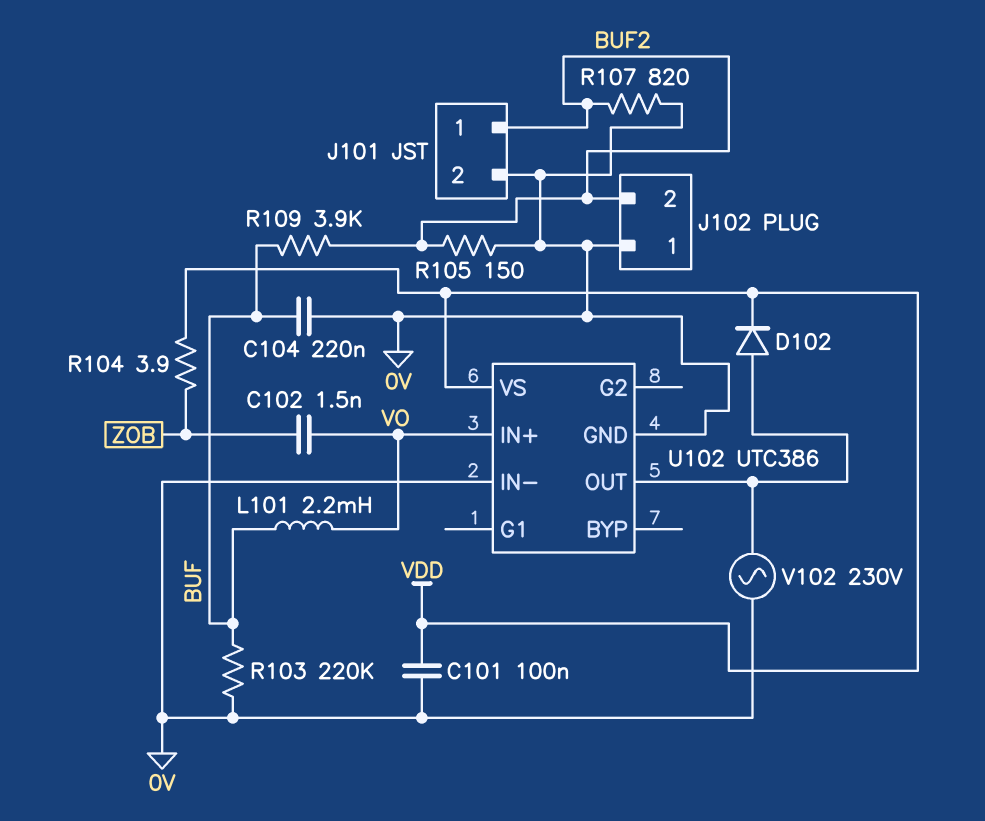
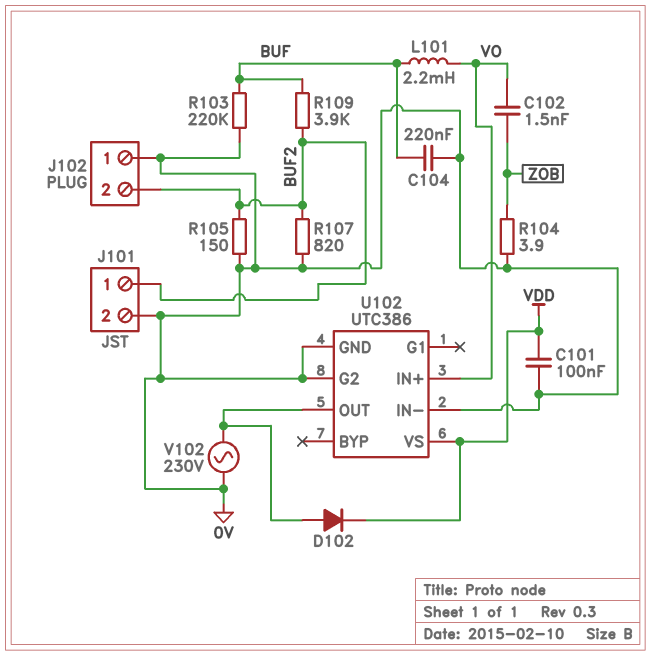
R104: 3.9 (VDD, ZOB) -> 3.9 (0V, ZOB)
U102 pin G2: none -> 0V

